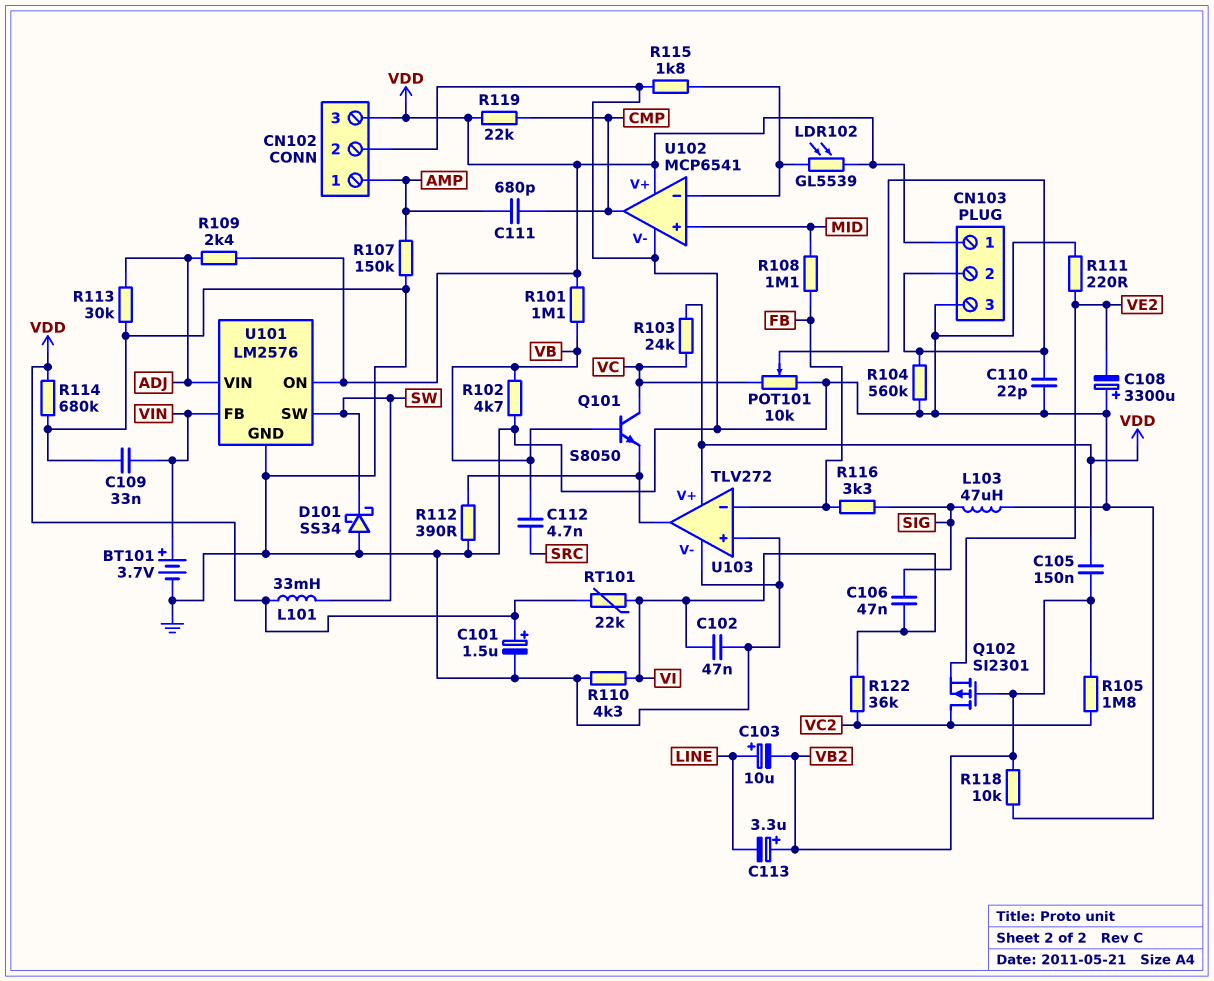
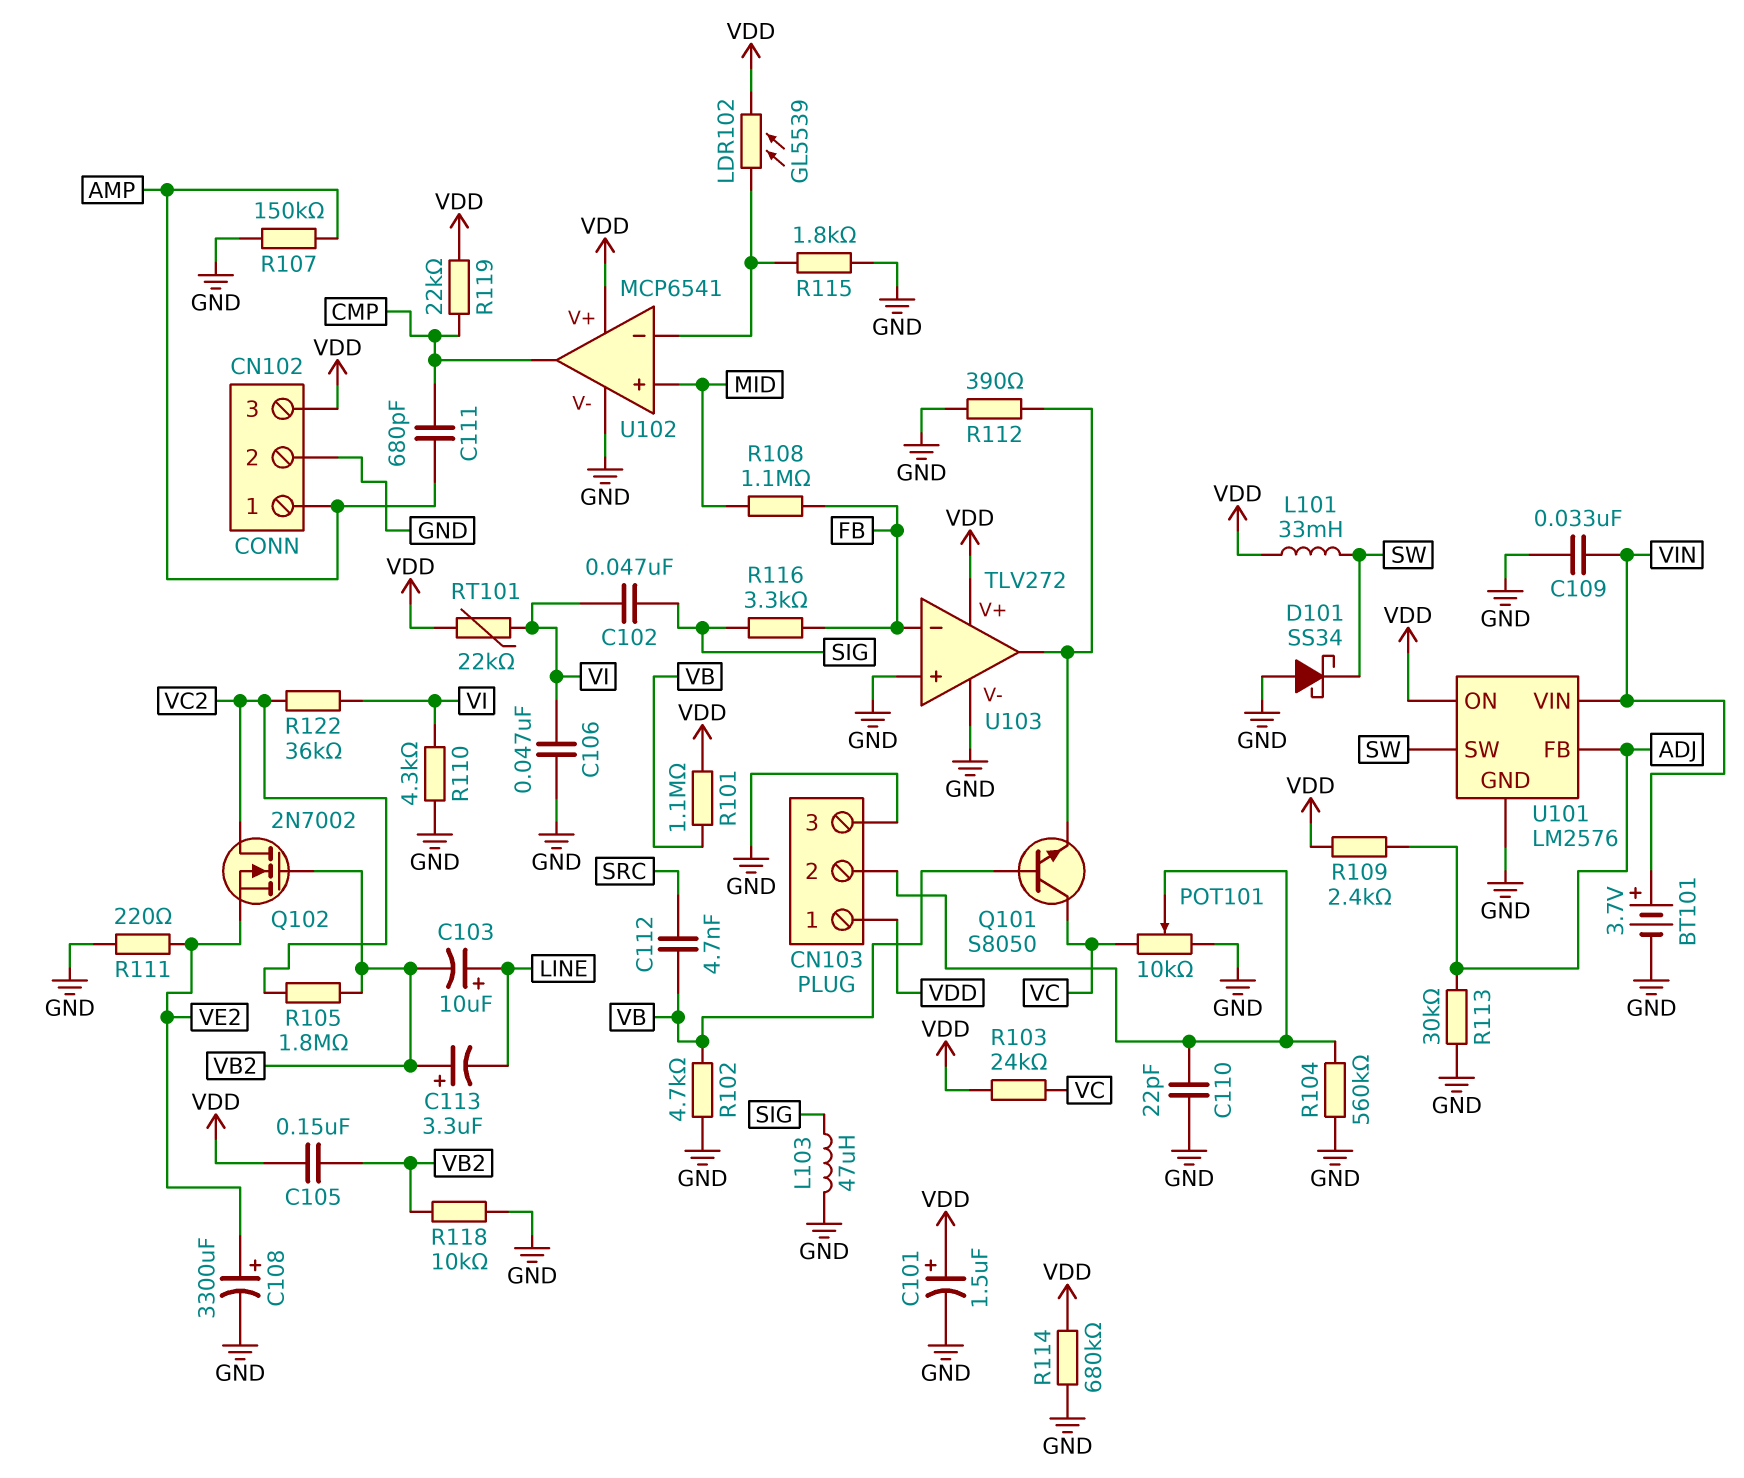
C102: 47nF (GND, VI) -> 47nF (SIG, VI)
C106: 47nF (SIG, VI) -> 47nF (GND, VI)
C108: 3300uF (plus GND, minus VE2) -> 3300uF (plus VE2, minus GND)
Q102: PMOS SI2301 (G VB2, D VC2, S VE2) -> NMOS 2N7002 (G VB2, D VC2, S VE2)
U101 pin FB: VIN -> ADJ
U101 pin VIN: ADJ -> VIN

